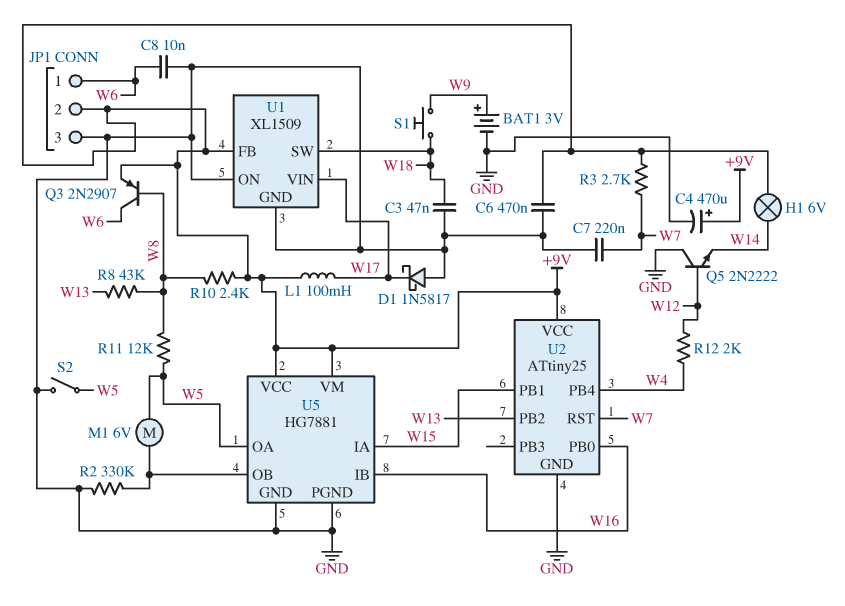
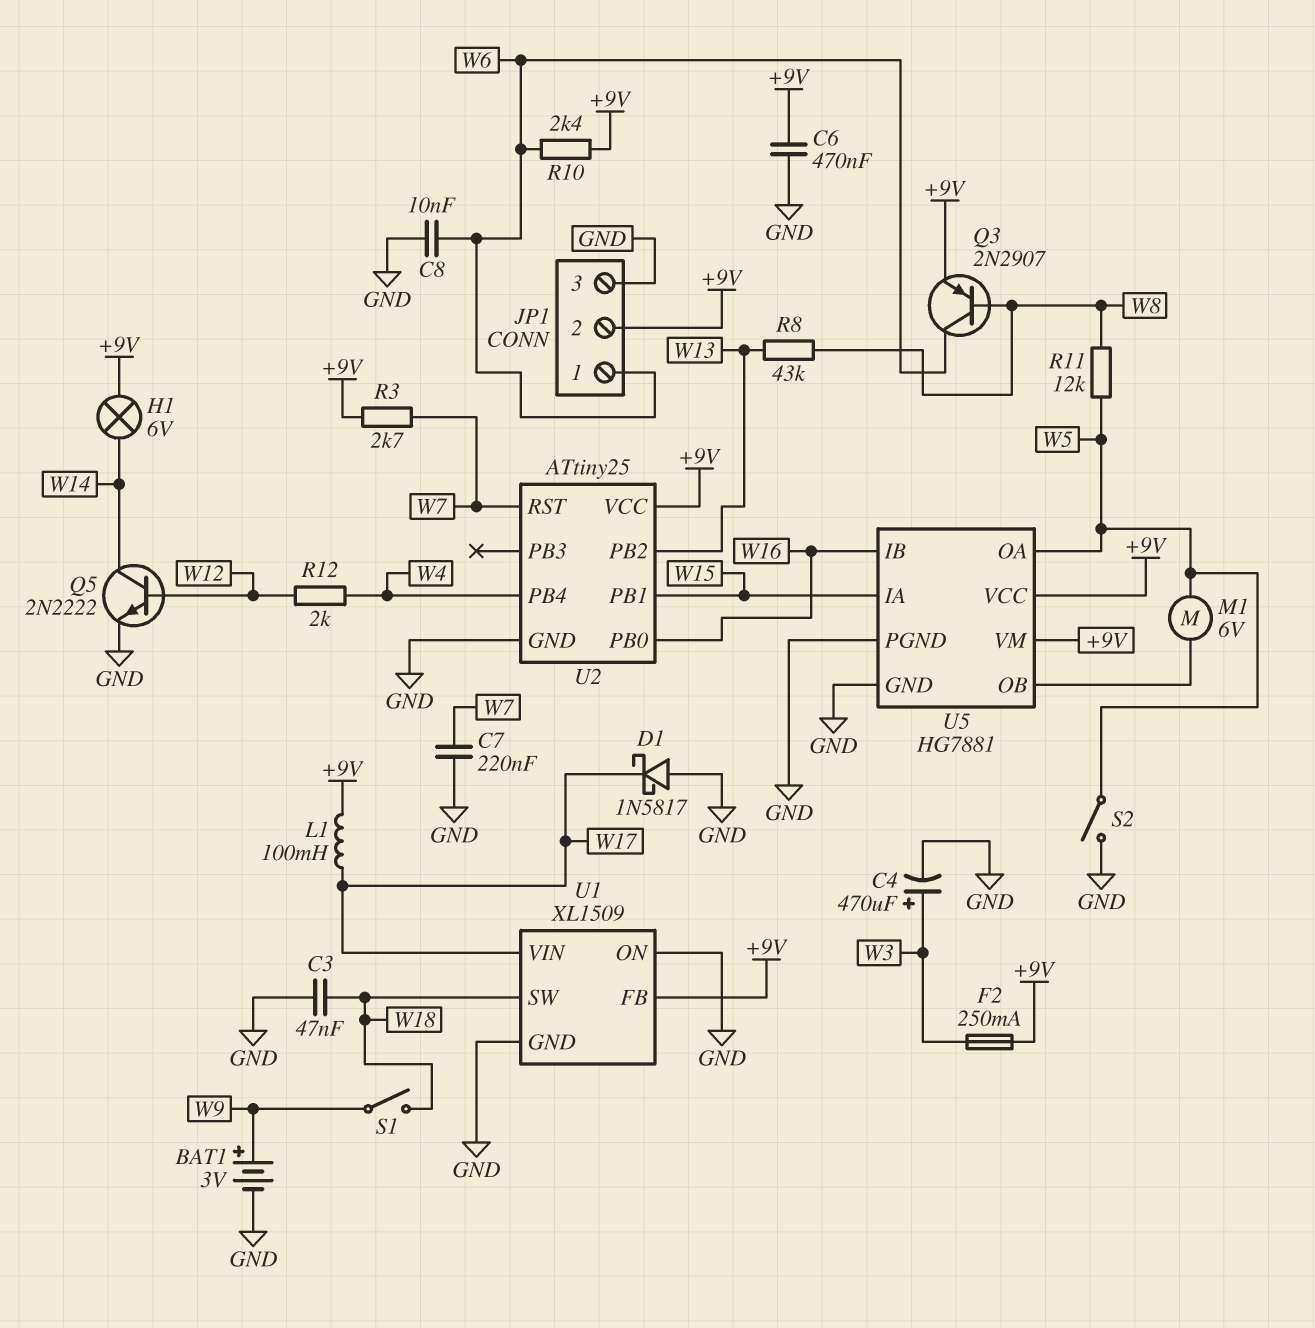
C4: 470uF (plus +9V, minus GND) -> 470uF (plus W3, minus GND)
F2: none -> 250mA (+9V, W3)
Q5: NPN 2N2222 (B W12, C GND, E W14) -> NPN 2N2222 (B W12, C W14, E GND)
R2: 330k (GND, U5/OB) -> none
R10: 2.4k (+9V, W8) -> 2.4k (+9V, W6)
S1: button (W9, W18) -> switch (W9, W18)

